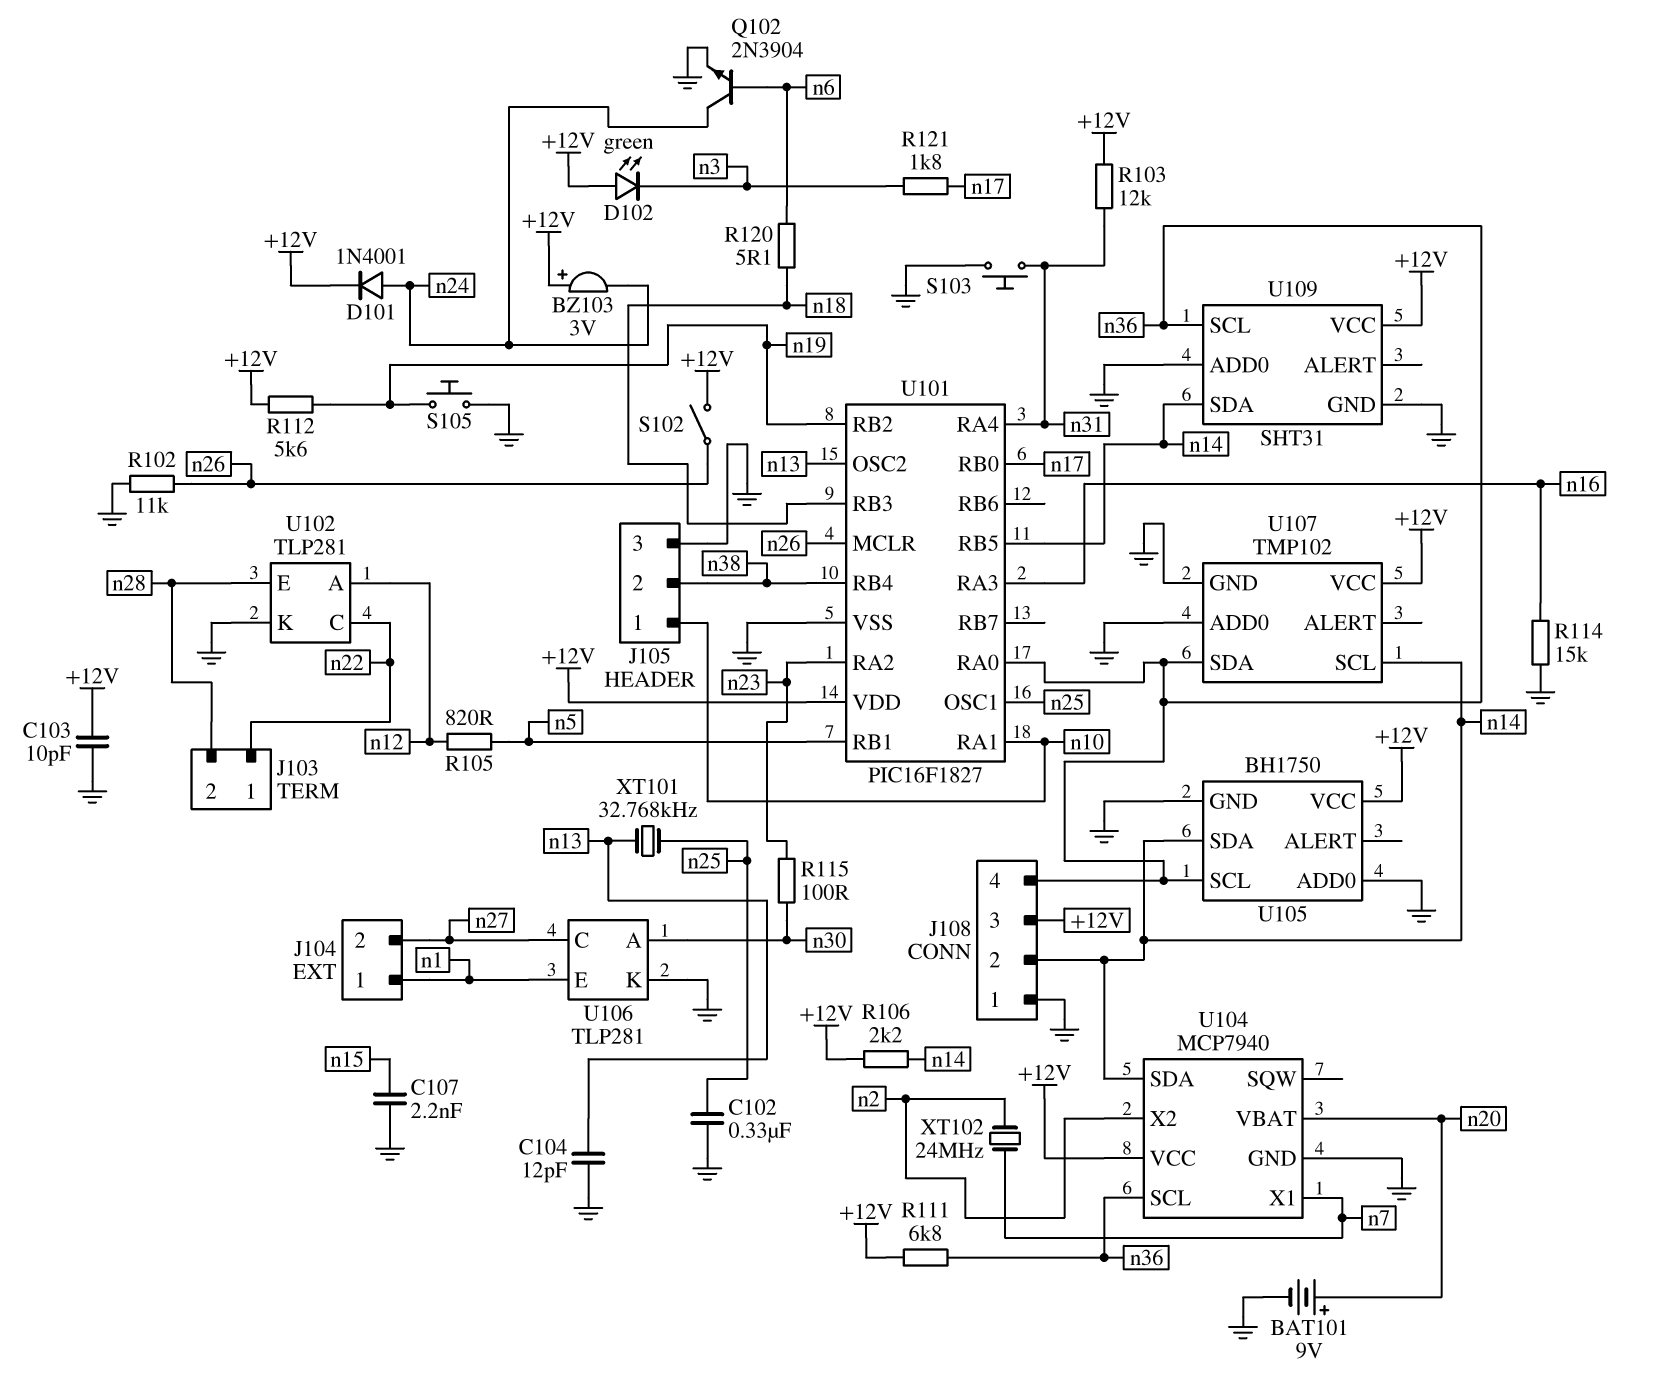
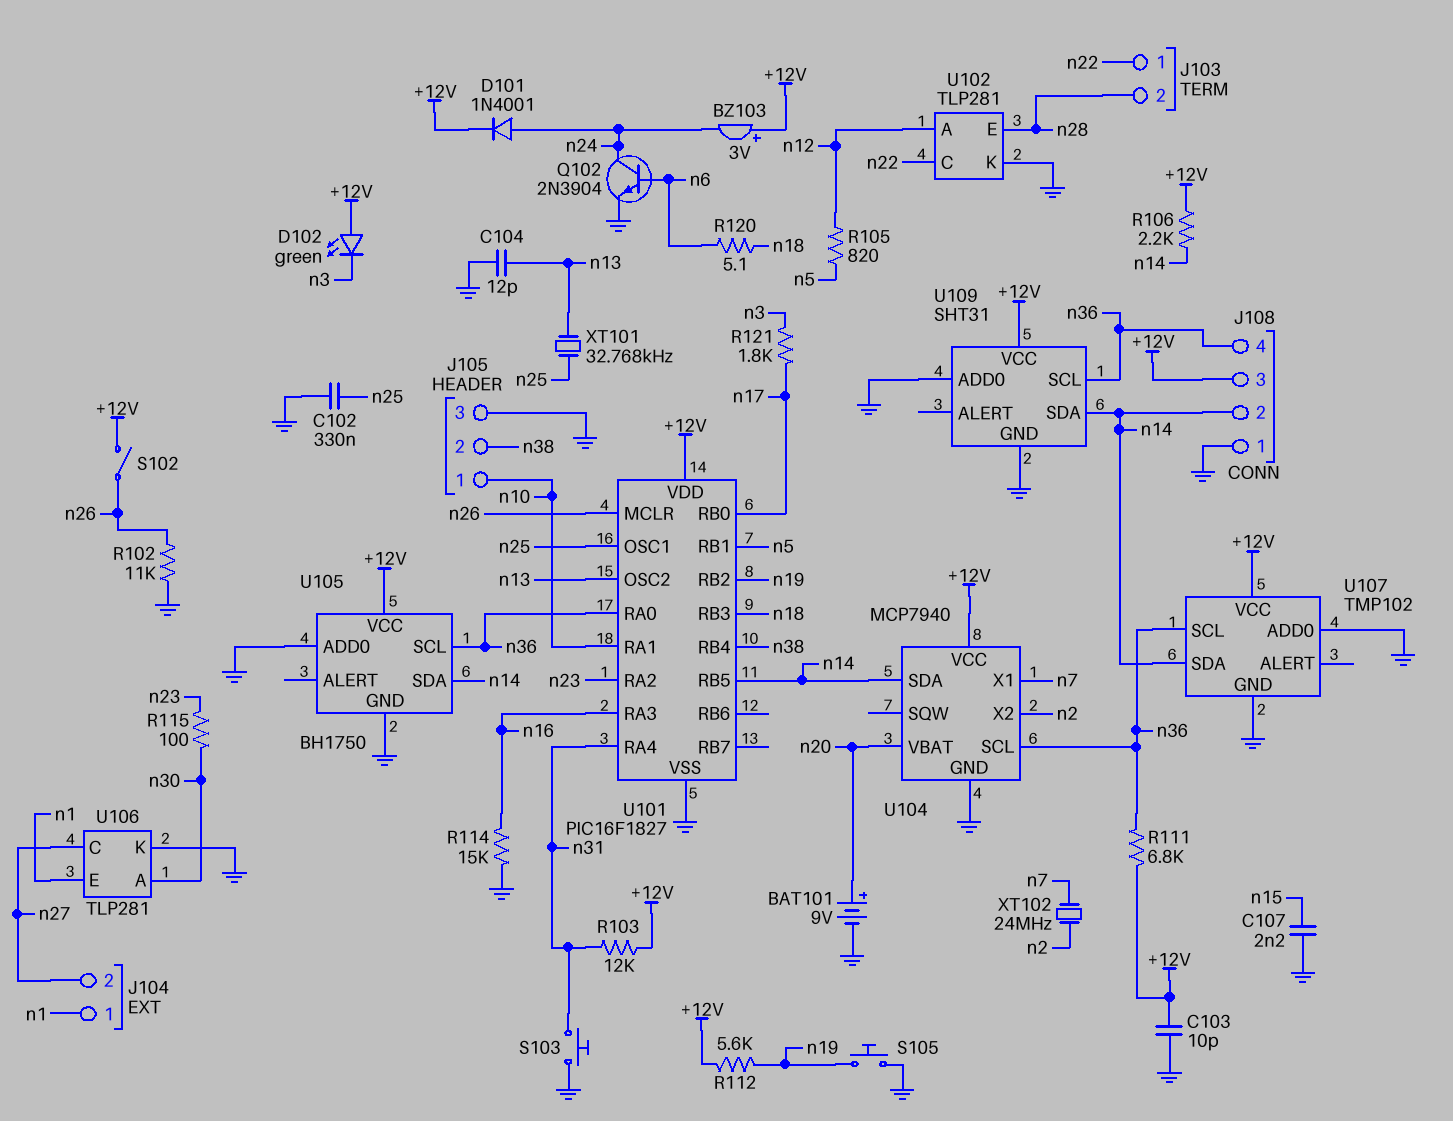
U107 pin SCL: n14 -> n36
U107 pin SDA: n36 -> n14

